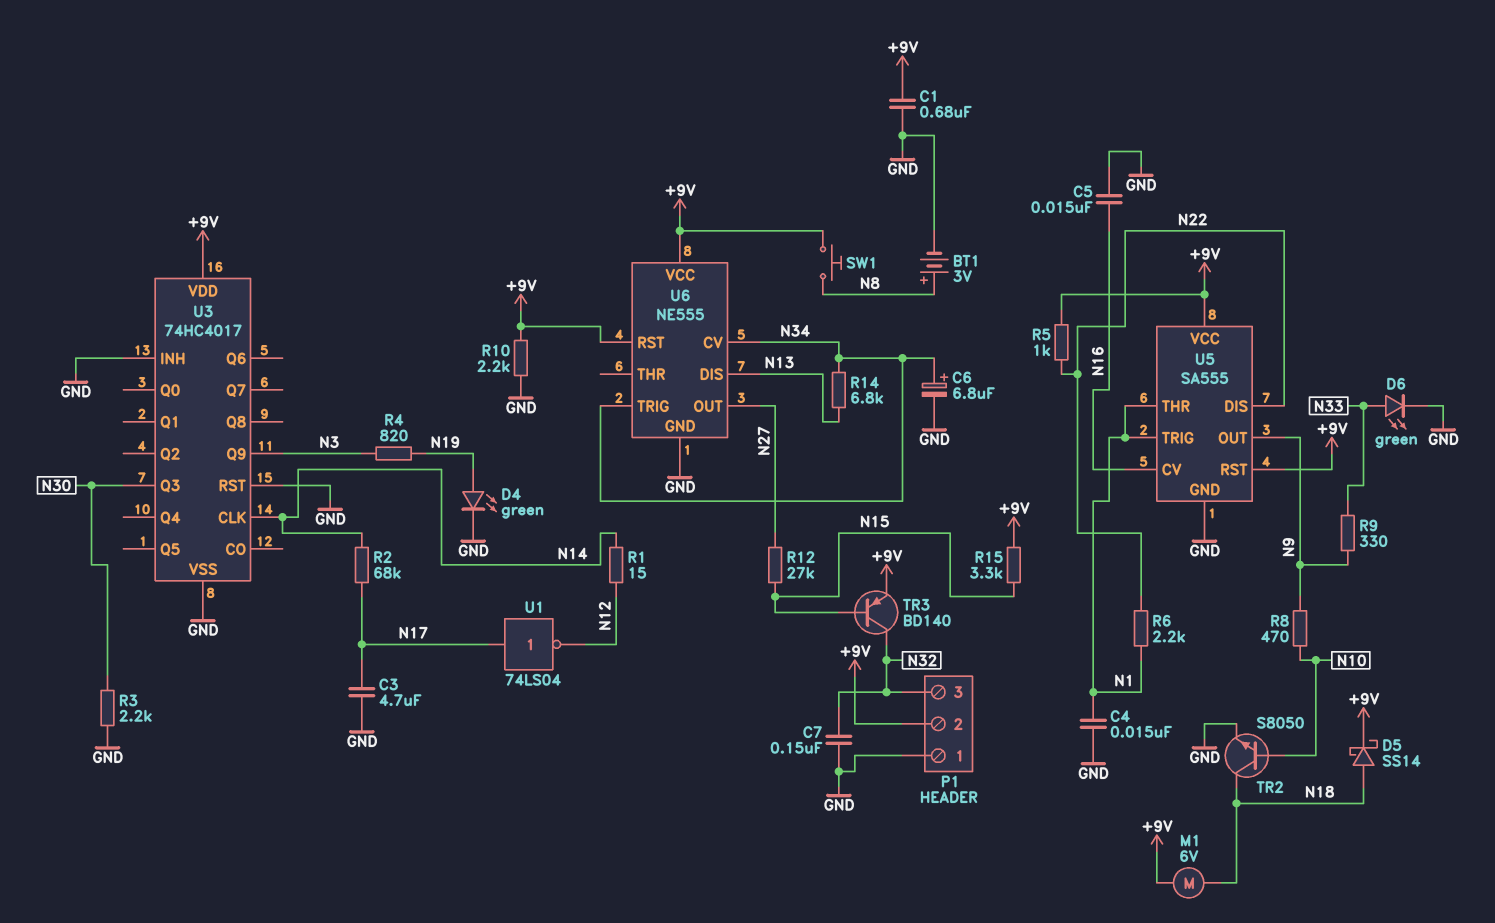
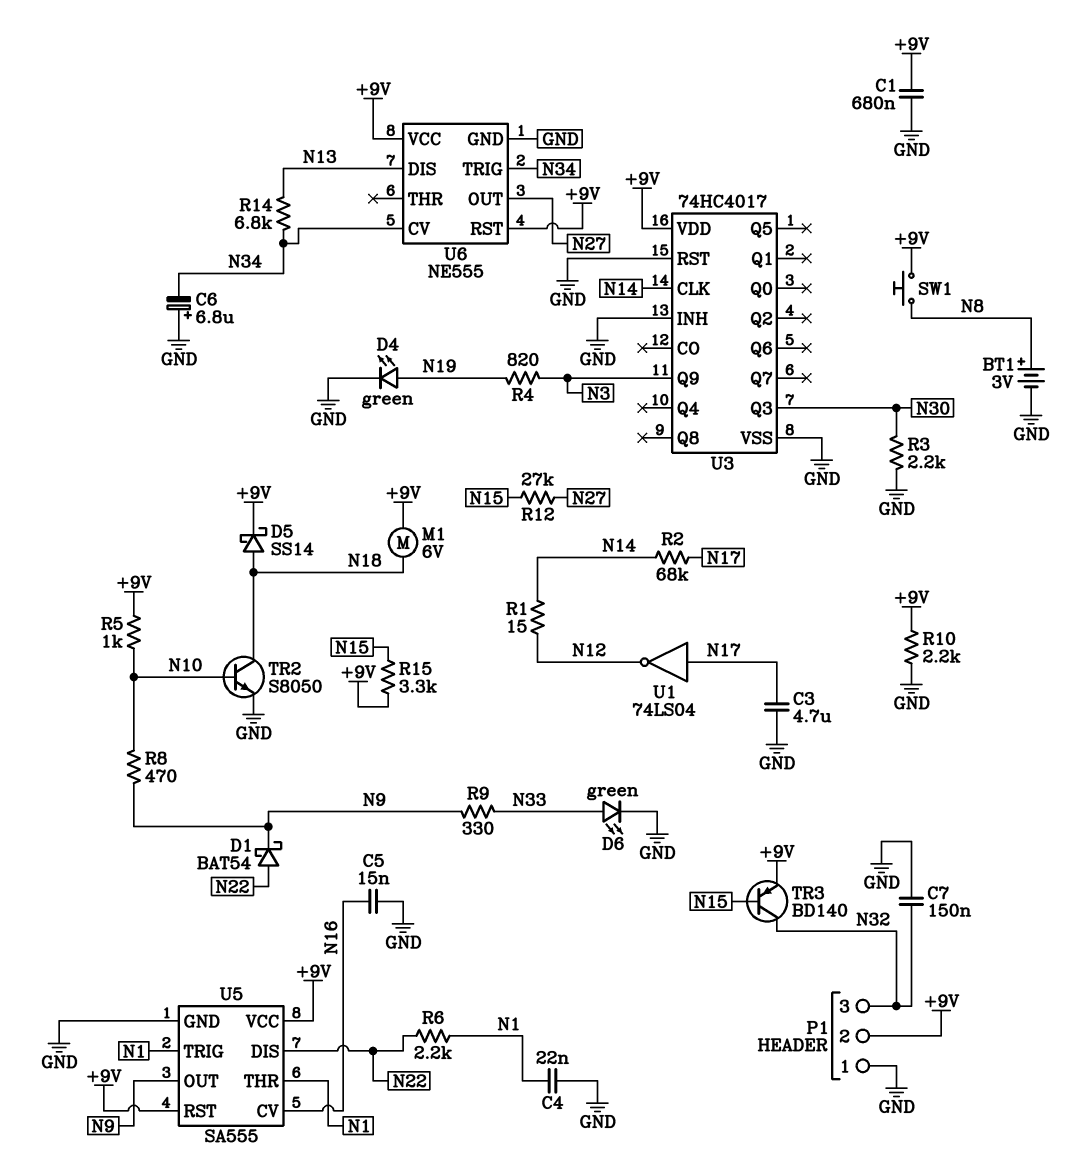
C4: 15nF (GND, N1) -> 22nF (GND, N1)
C6: 6.8uF (plus N34, minus GND) -> 6.8uF (plus GND, minus N34)
D1: none -> schottky BAT54 (A N22, K N9)
R5: 1k (+9V, N22) -> 1k (+9V, N10)

